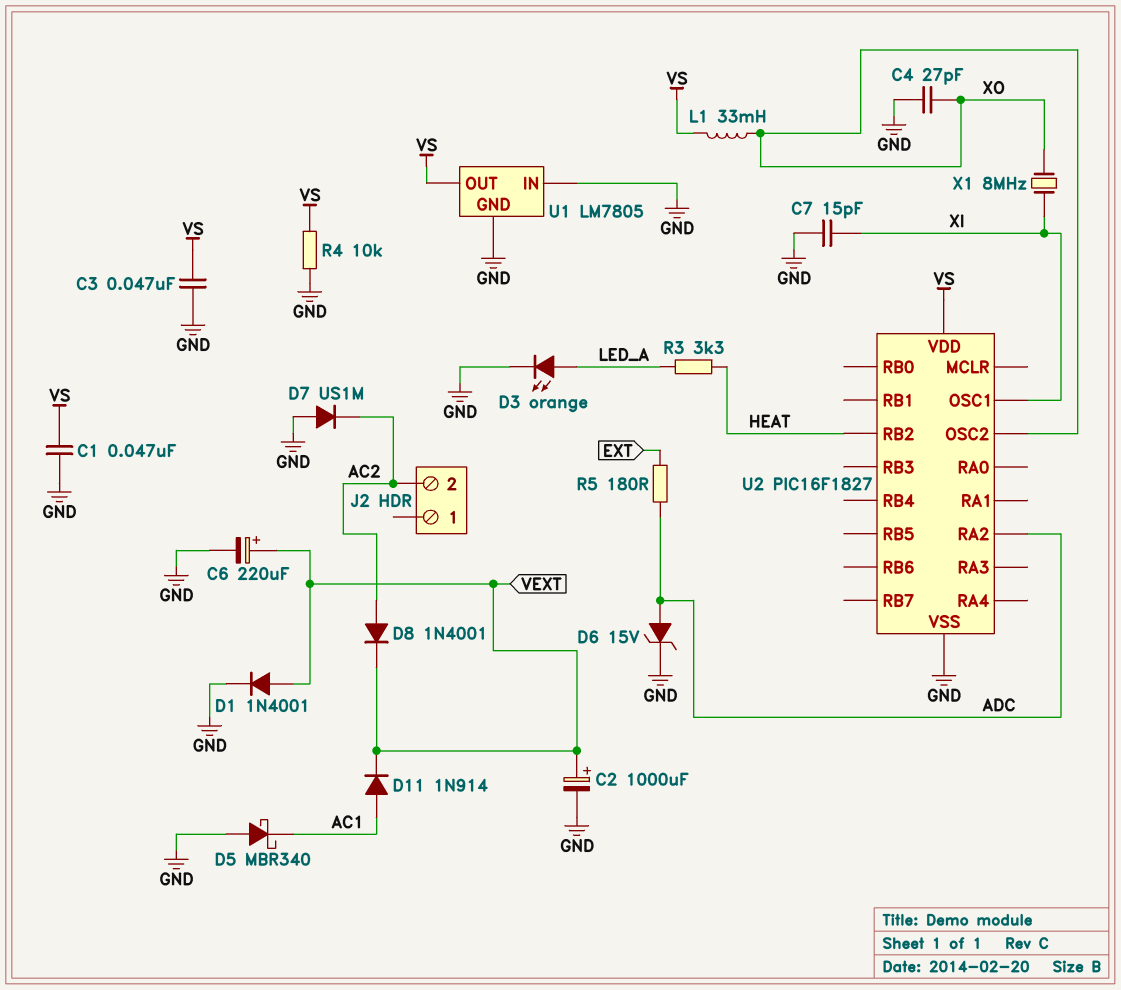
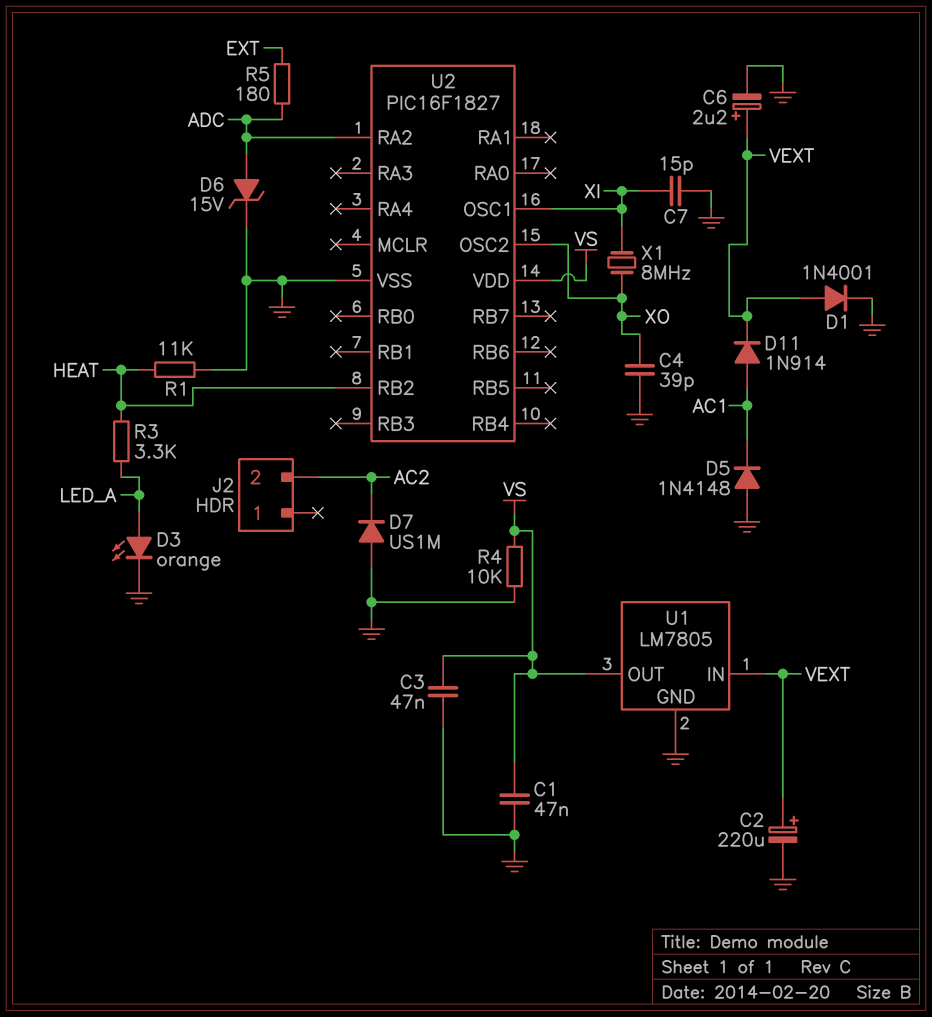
C2: 1000uF (plus VEXT, minus GND) -> 220uF (plus VEXT, minus GND)
C4: 27pF (GND, XO) -> 39pF (GND, XO)
C6: 220uF (plus VEXT, minus GND) -> 2.2uF (plus VEXT, minus GND)
D5: schottky MBR340 (A GND, K AC1) -> diode 1N4148 (A GND, K AC1)
D8: diode 1N4001 (A AC2, K VEXT) -> none
L1: 33mH (VS, XO) -> none
R1: none -> 11k (GND, HEAT)
U1 pin IN: GND -> VEXT

